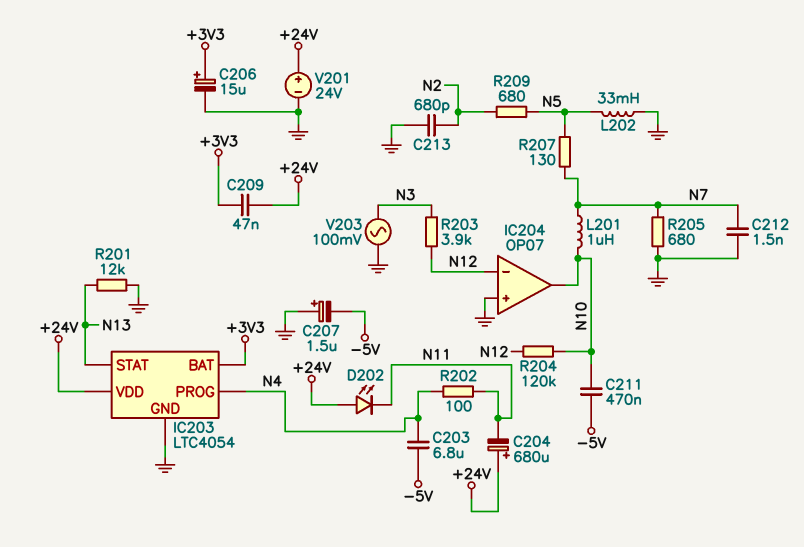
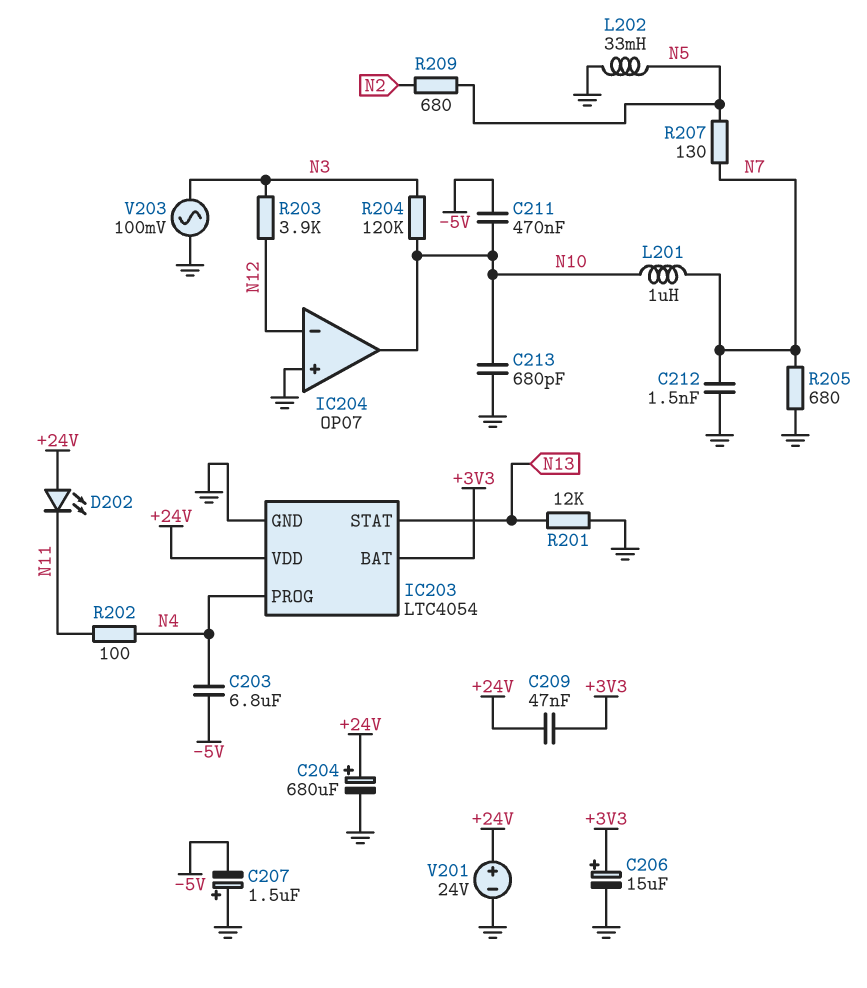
C204: 680uF (plus +24V, minus N11) -> 680uF (plus +24V, minus GND)
C213: 680pF (GND, N2) -> 680pF (GND, N10)
R204: 120k (N10, N12) -> 120k (N3, N10)

